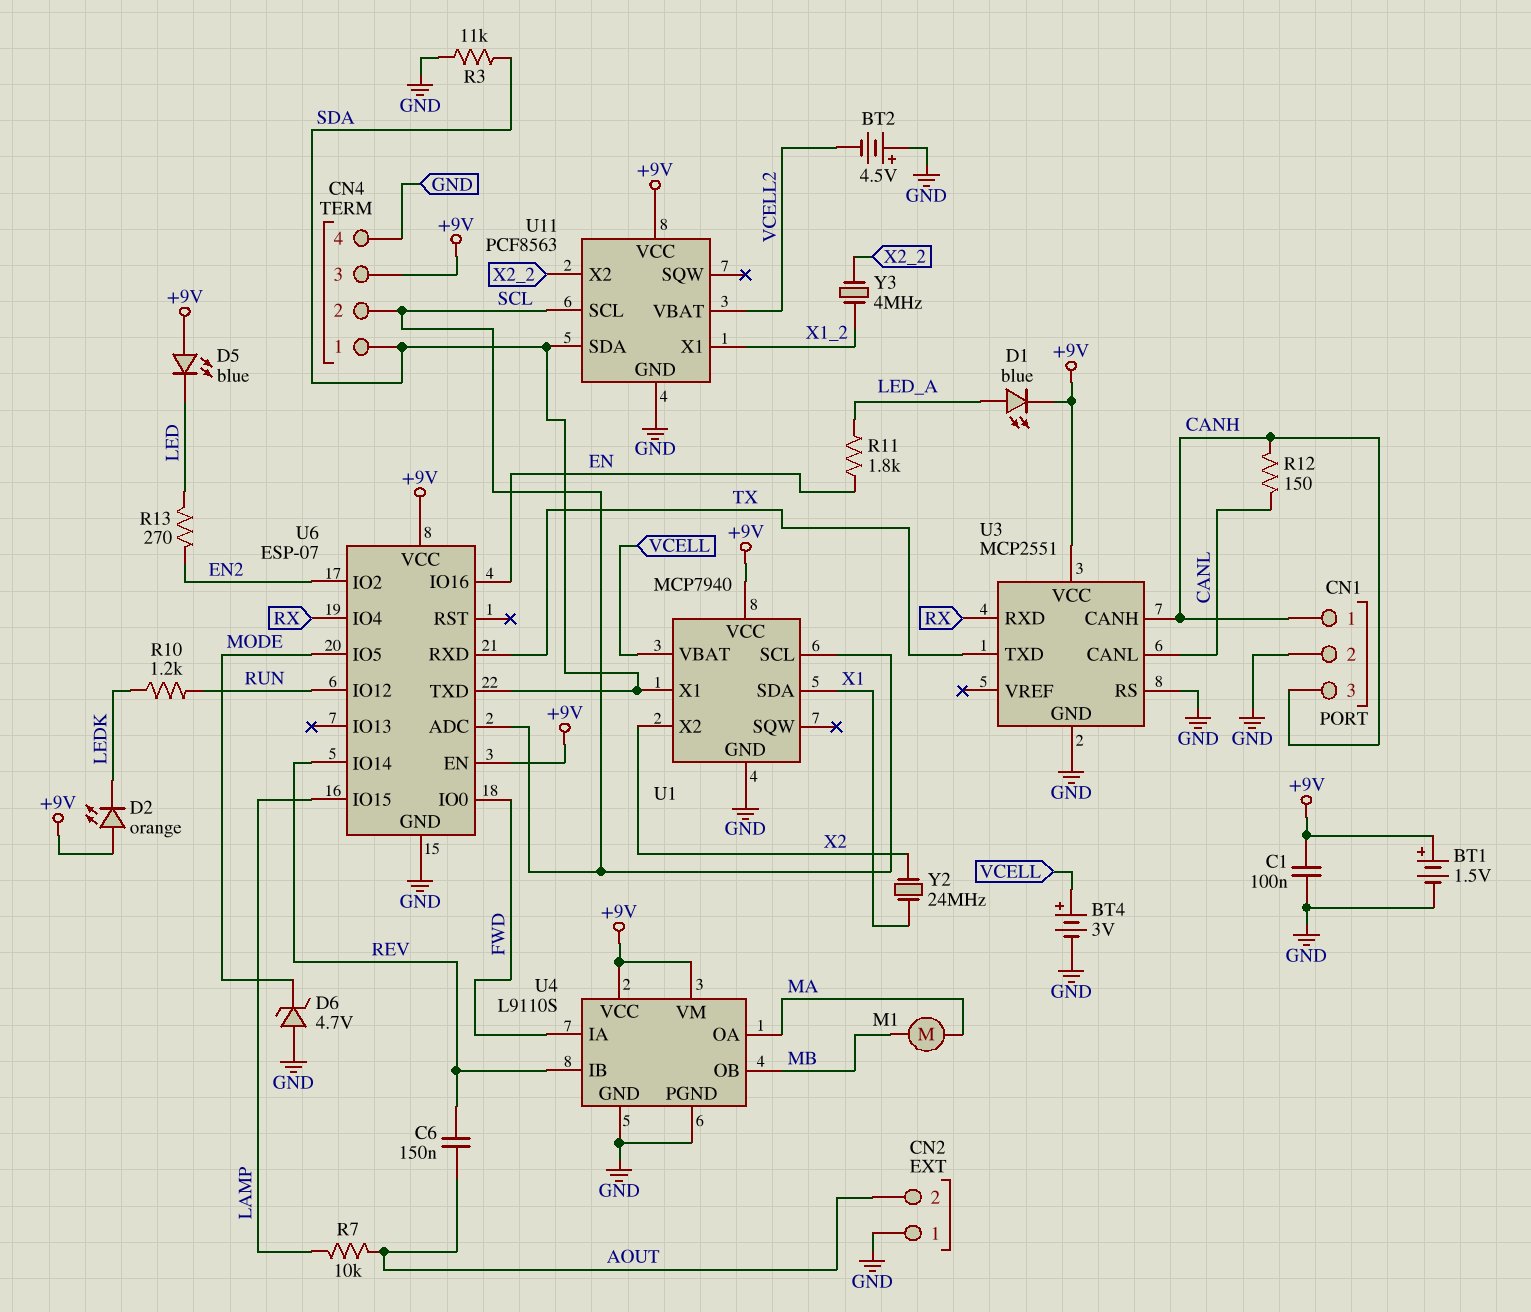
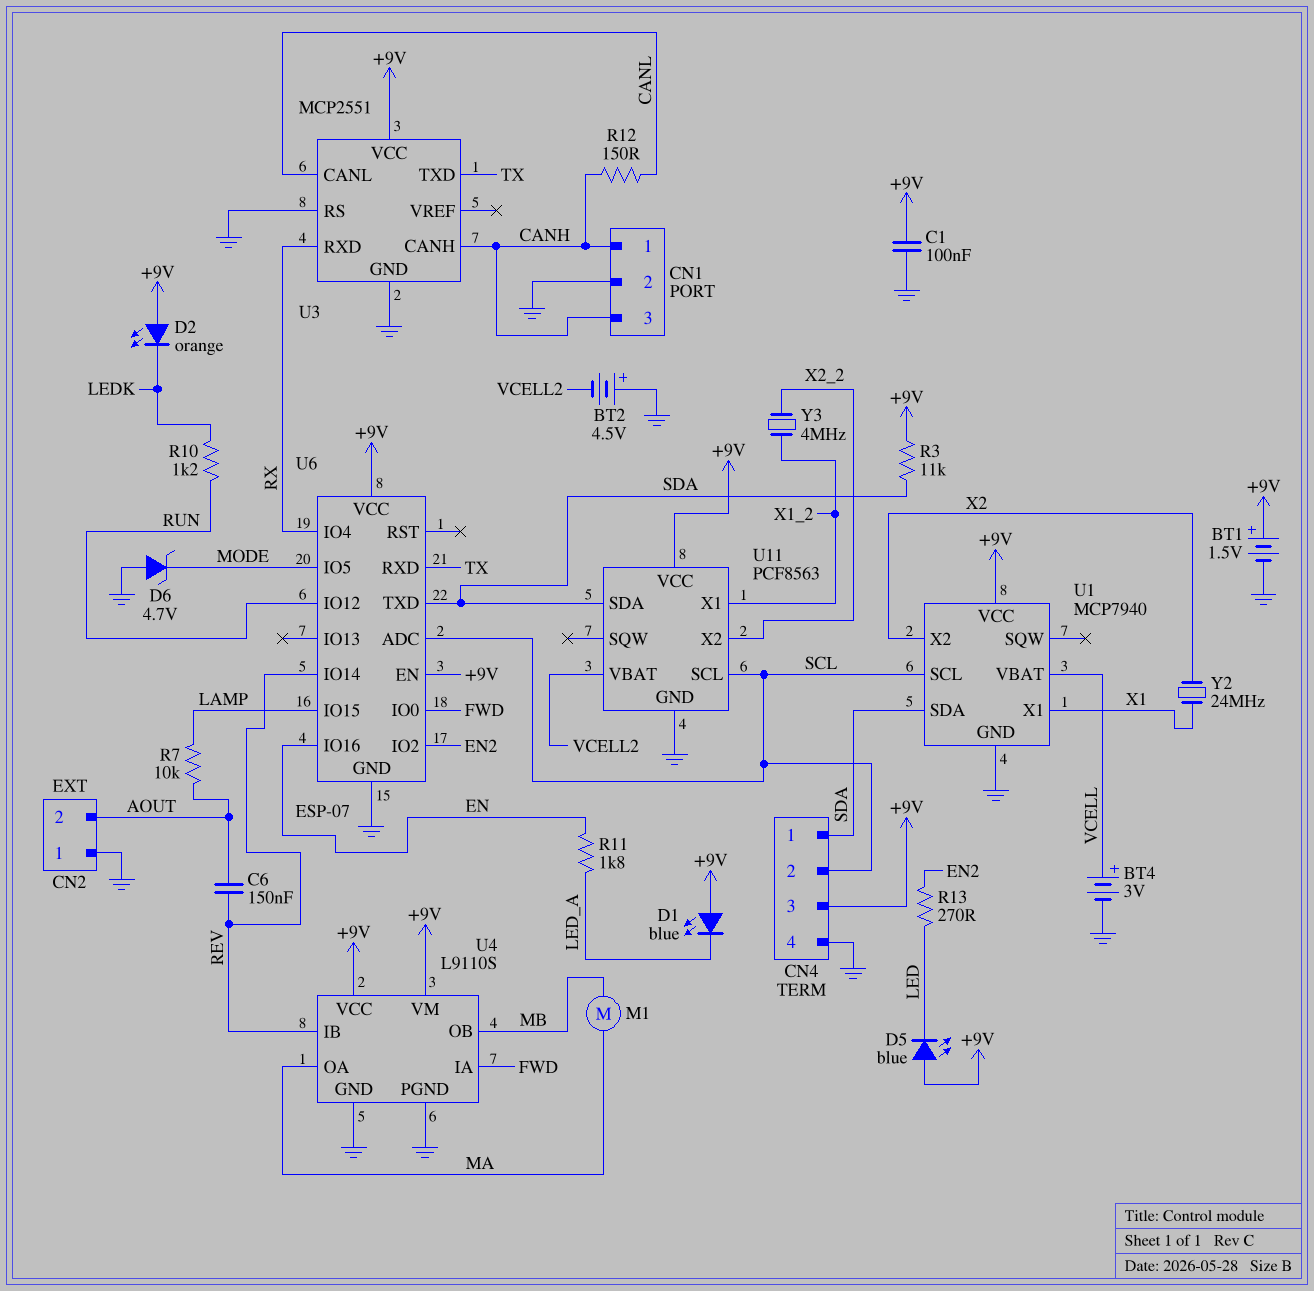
D1: LED blue (A LED_A, K +9V) -> LED blue (A +9V, K LED_A)
R3: 11k (GND, SDA) -> 11k (+9V, SDA)
U1 pin SDA: X1 -> SDA
U1 pin X1: SDA -> X1

